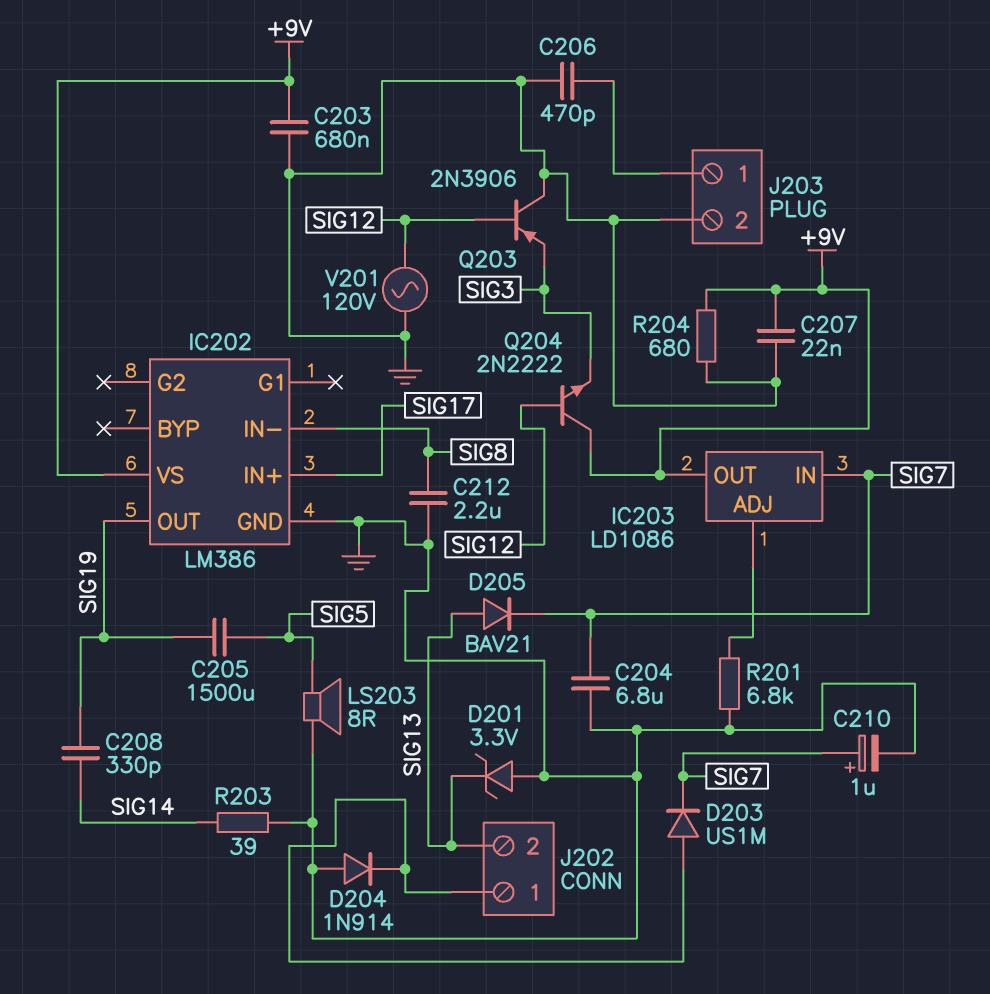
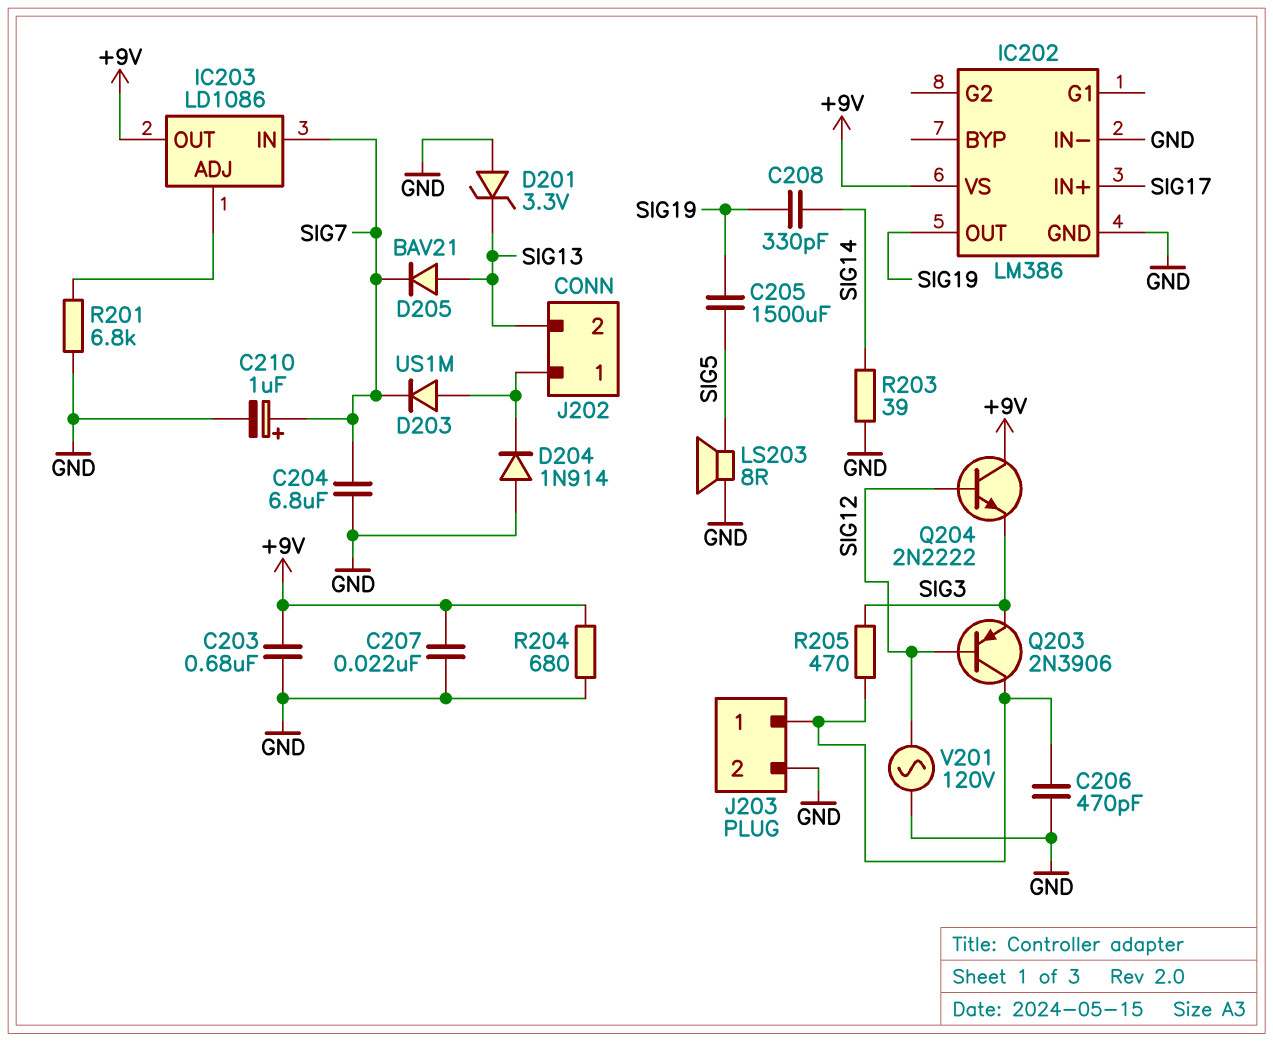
C212: 2.2uF (GND, SIG8) -> none
IC202 pin IN-: SIG8 -> GND
Q203: PNP 2N3906 (B SIG12, C GND, E SIG3) -> PNP 2N3906 (B SIG12, C J203/1, E SIG3)
R205: none -> 470 (J203/1, SIG3)

